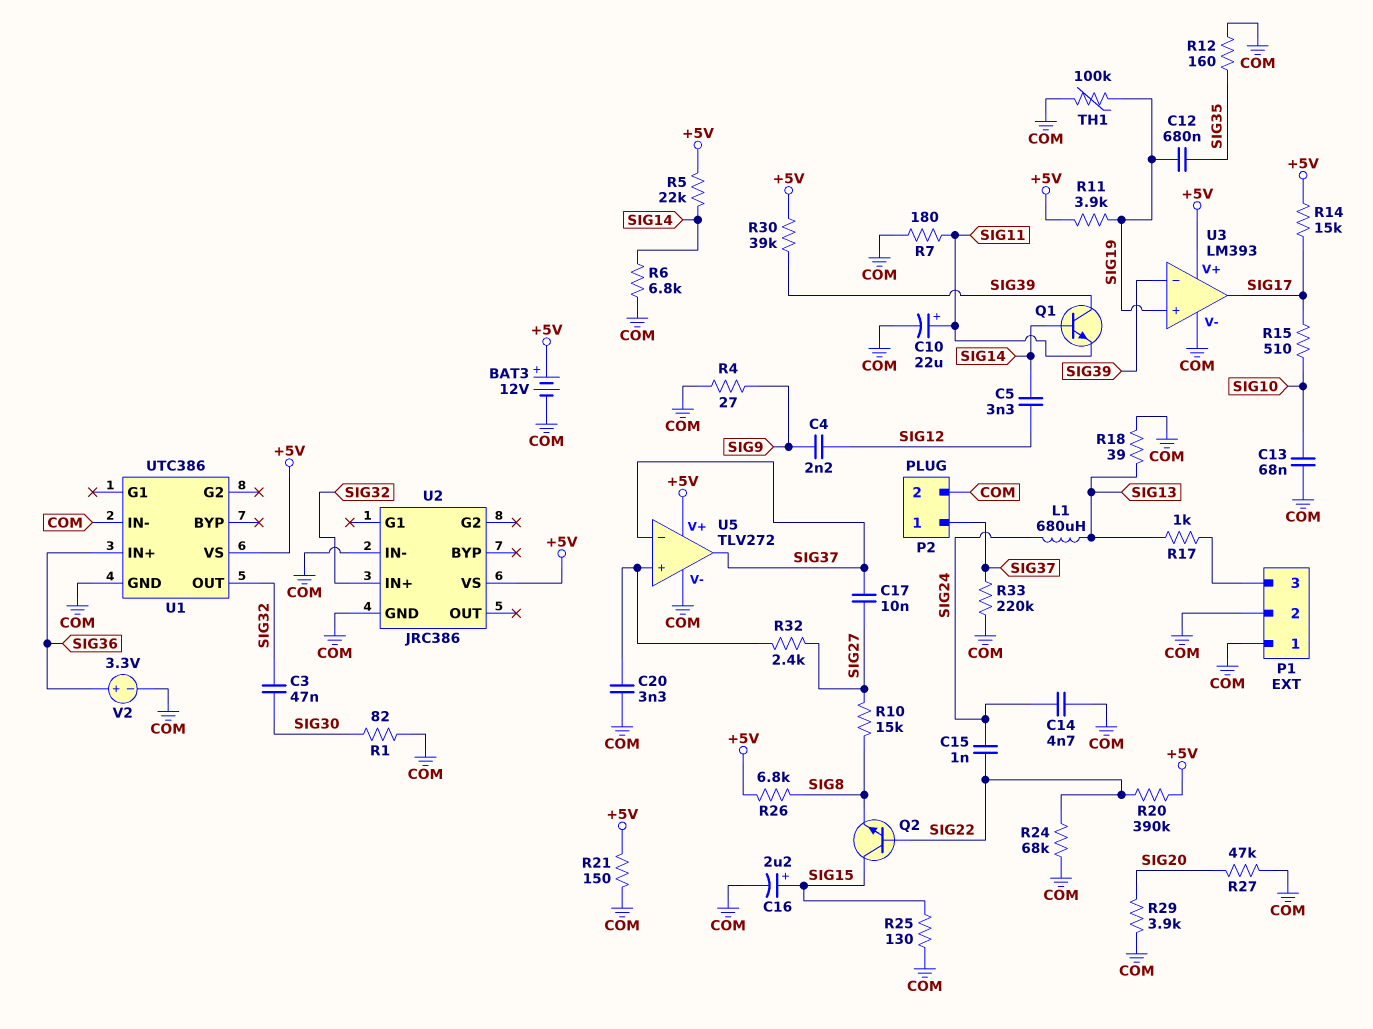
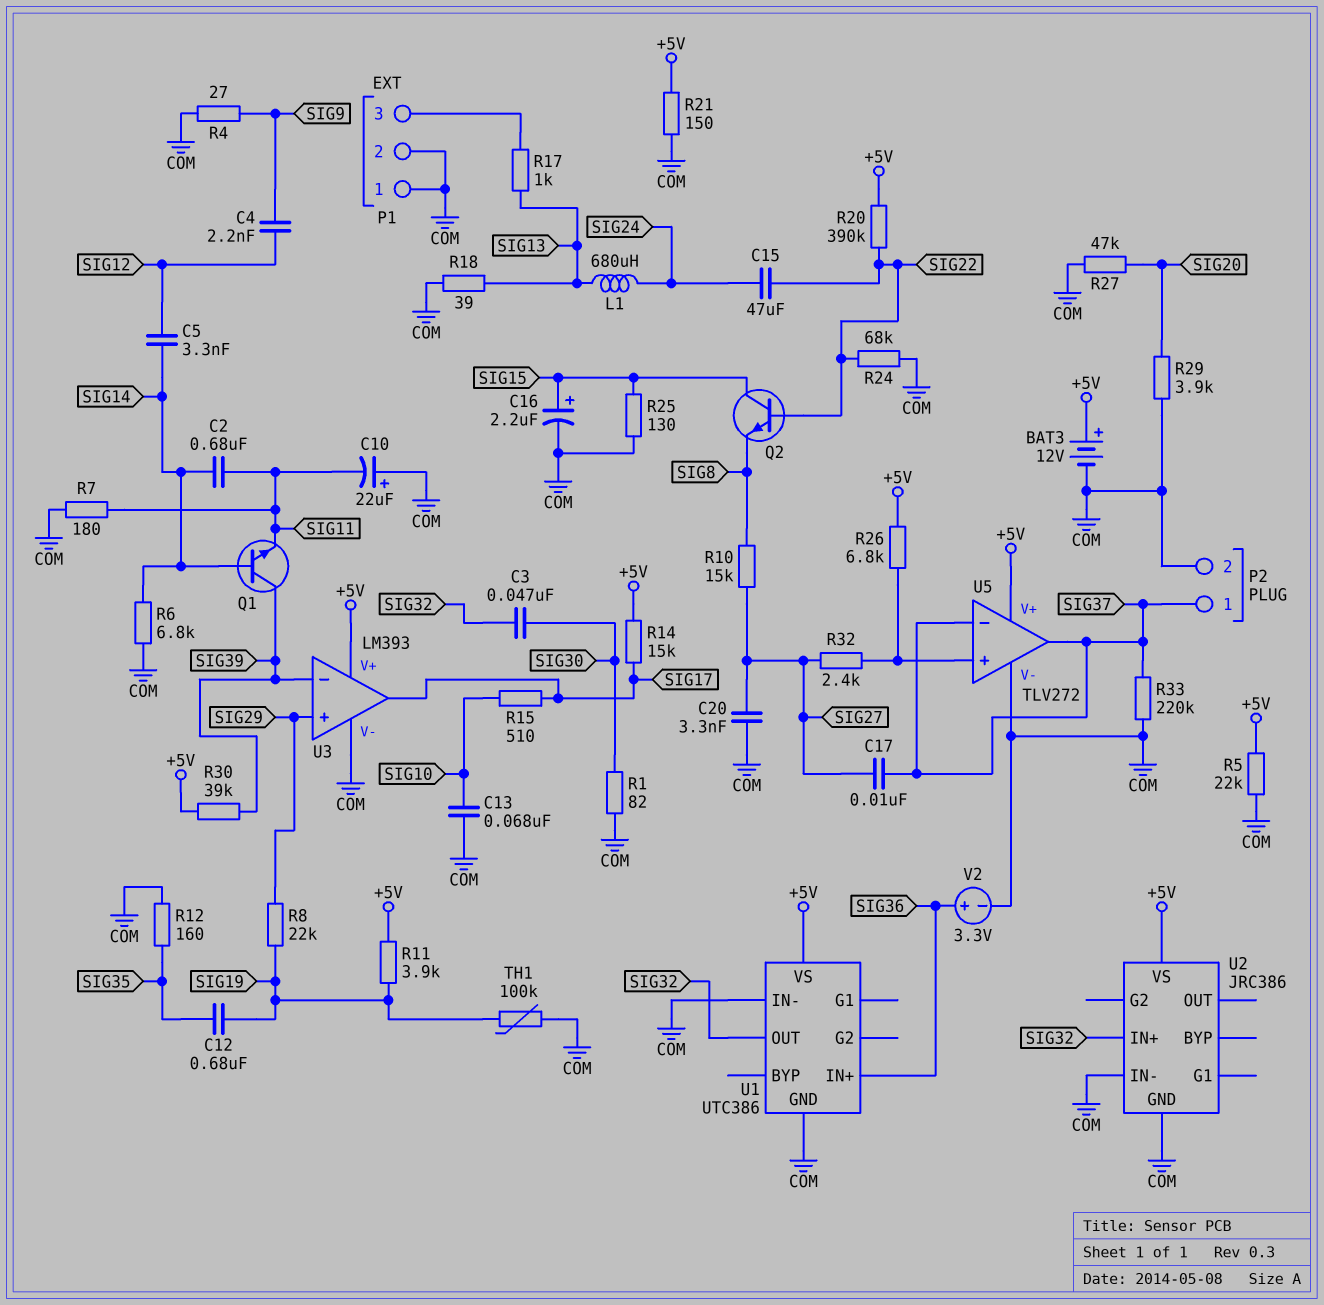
C2: none -> 680nF (SIG11, SIG14)
C10: 22uF (plus SIG11, minus COM) -> 22uF (plus COM, minus SIG11)
C14: 4.7nF (COM, SIG24) -> none
C15: 1nF (SIG22, SIG24) -> 47uF (SIG22, SIG24)
C20: 3.3nF (COM, U5/in+) -> 3.3nF (COM, SIG27)
R5: 22k (+5V, SIG14) -> 22k (+5V, COM)
R8: none -> 22k (SIG19, SIG29)
R26: 6.8k (+5V, SIG8) -> 6.8k (+5V, U5/in+)
U3 pin in+: SIG19 -> SIG29

